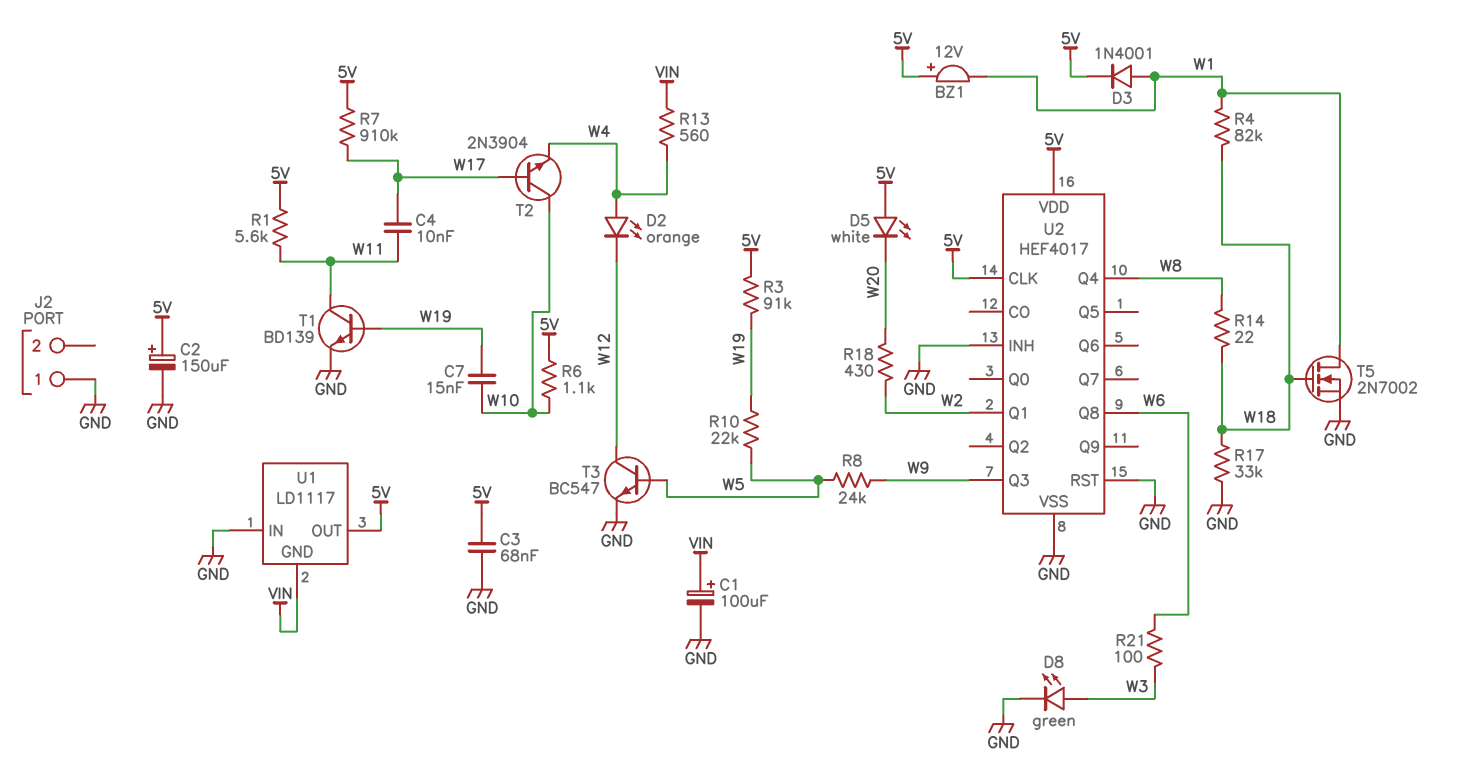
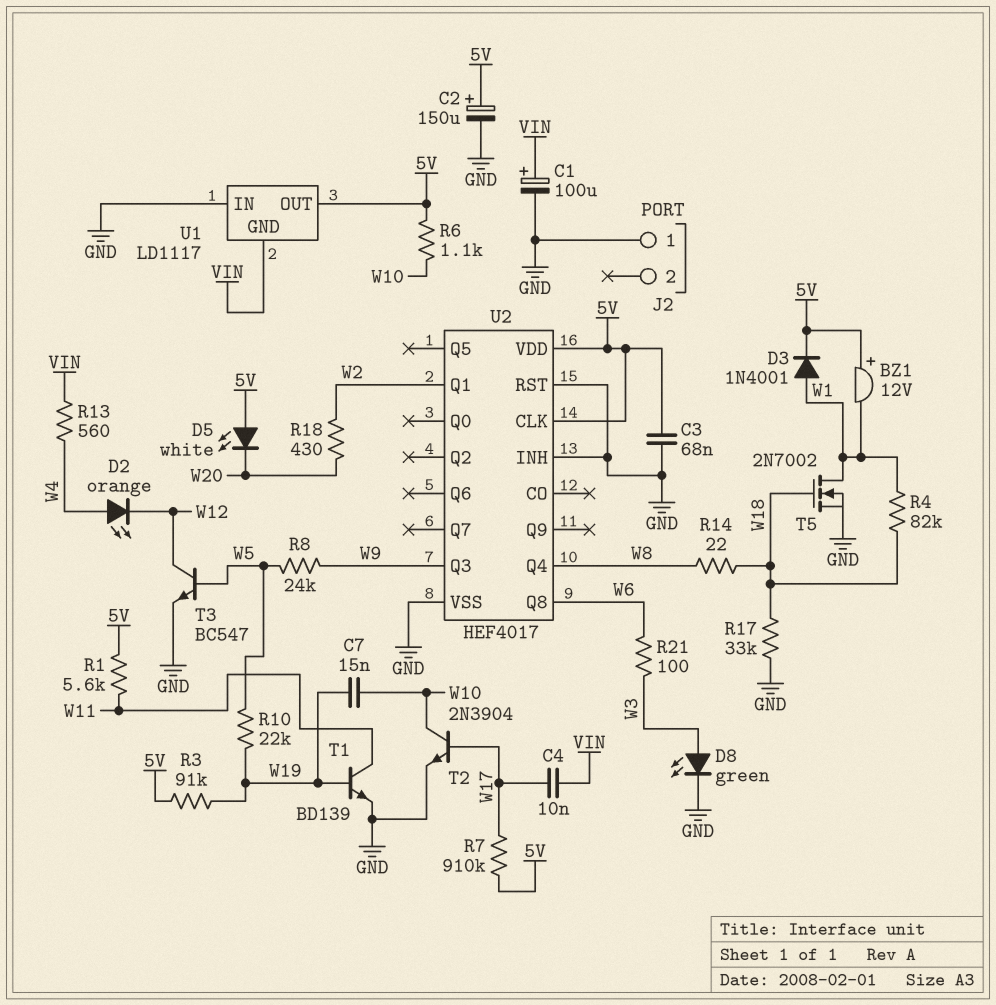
C4: 10nF (W11, W17) -> 10nF (VIN, W17)
T2: NPN 2N3904 (B W17, C W10, E W4) -> NPN 2N3904 (B W17, C W10, E GND)

